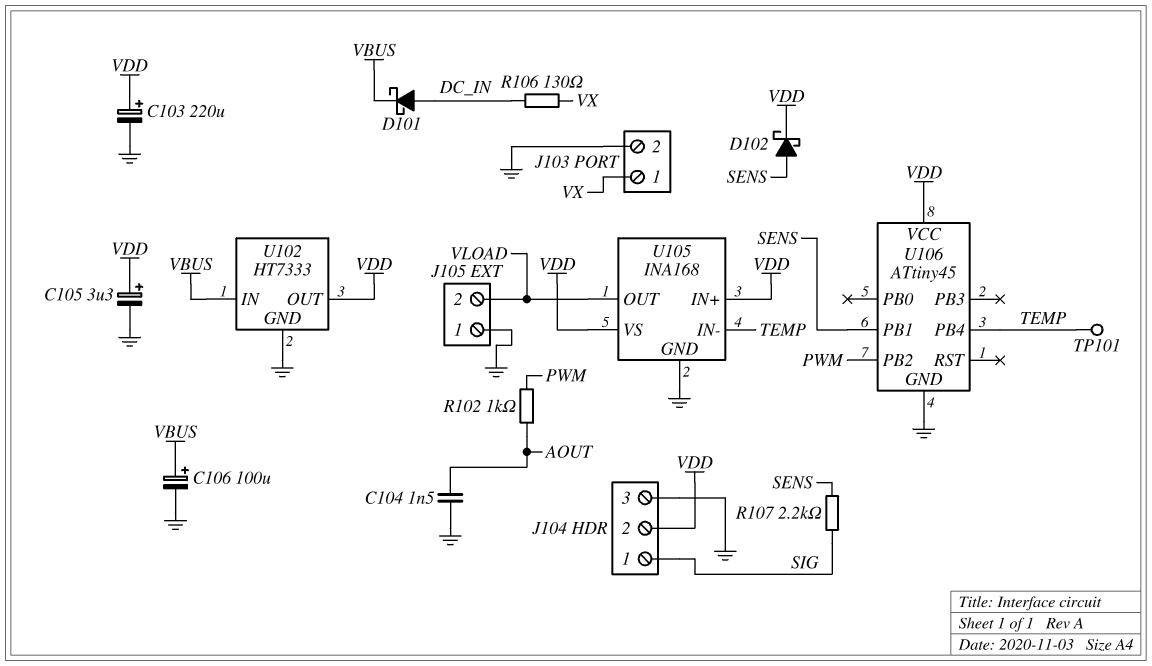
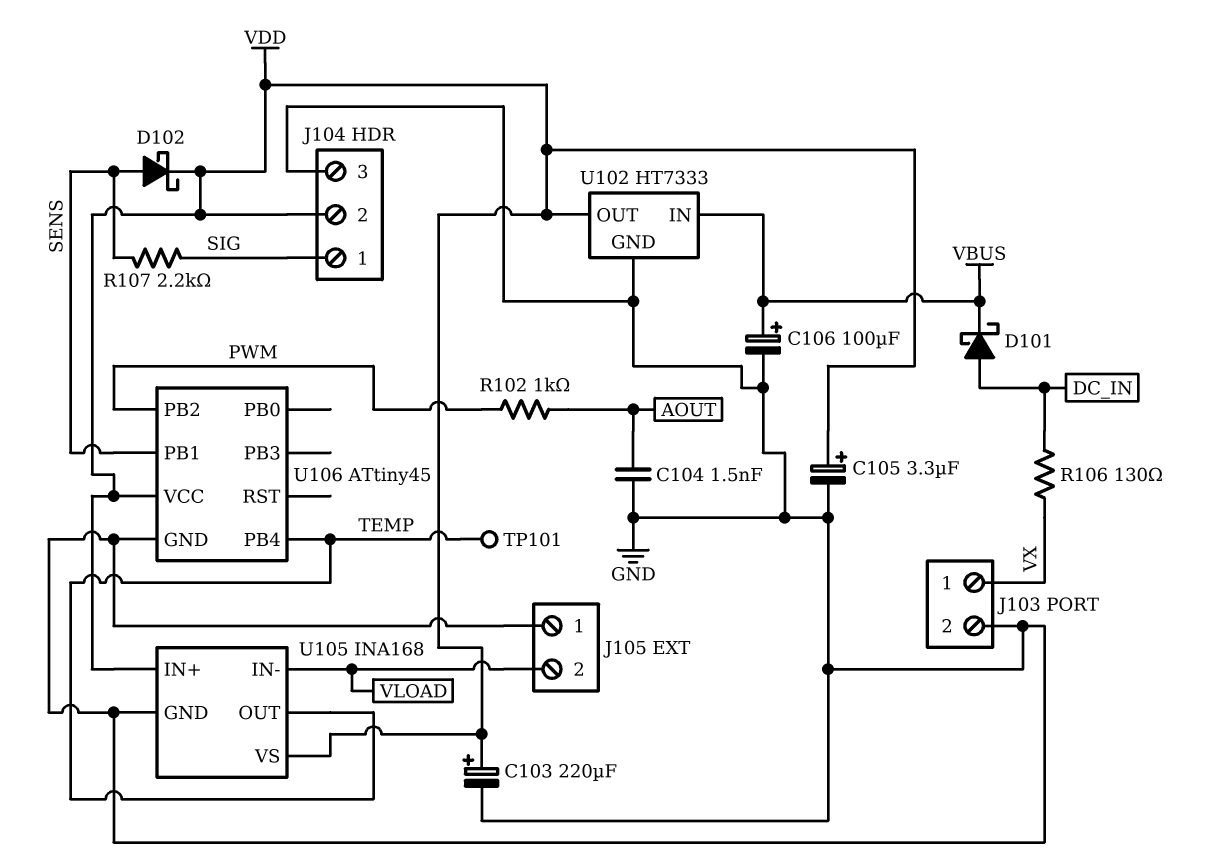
U105 pin IN-: TEMP -> VLOAD
U105 pin OUT: VLOAD -> TEMP

